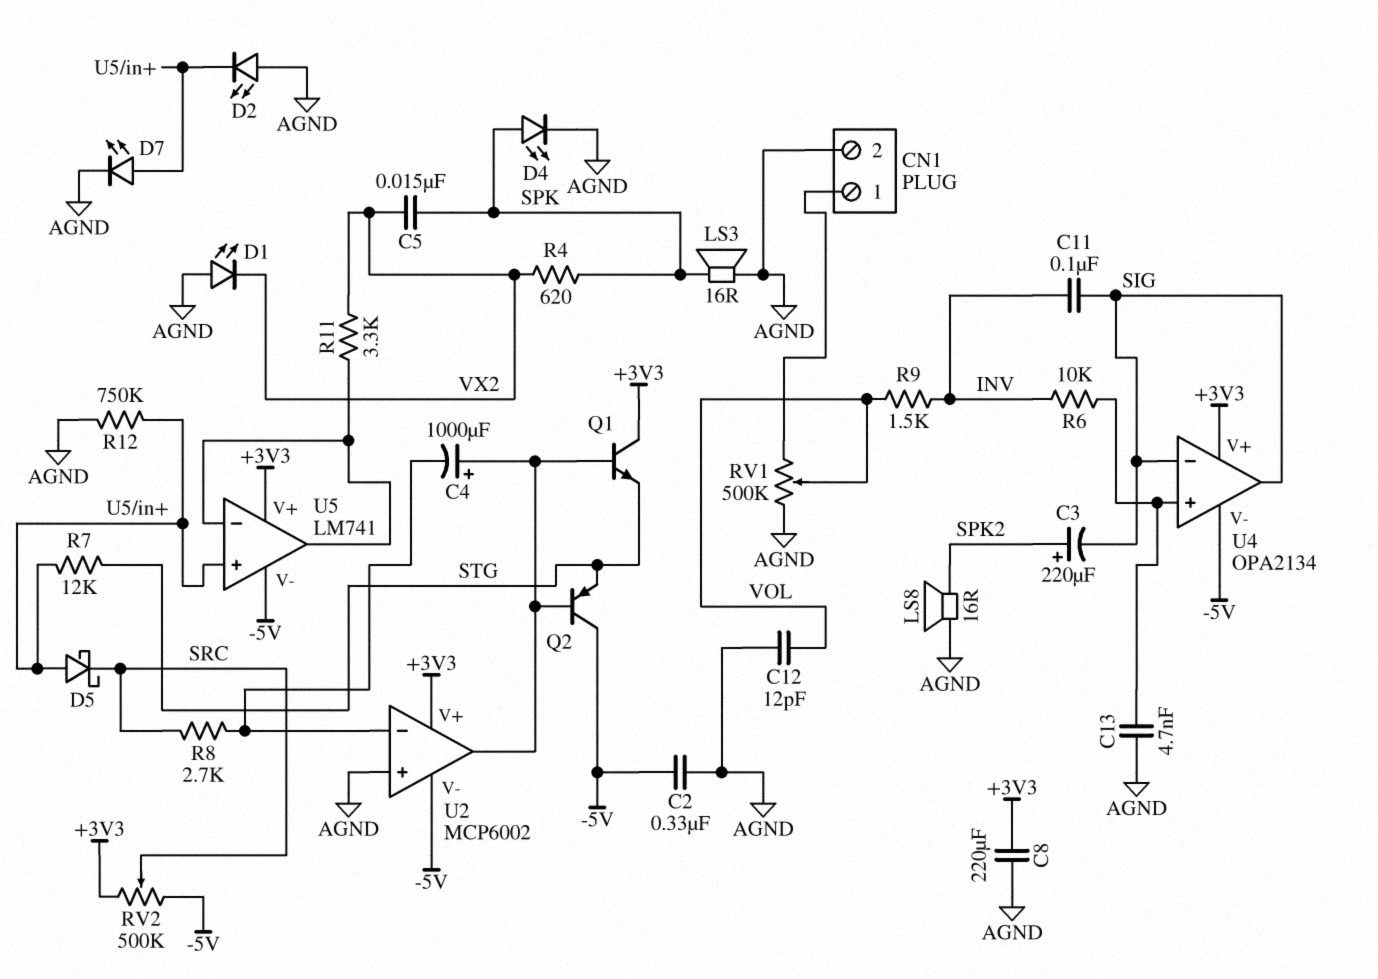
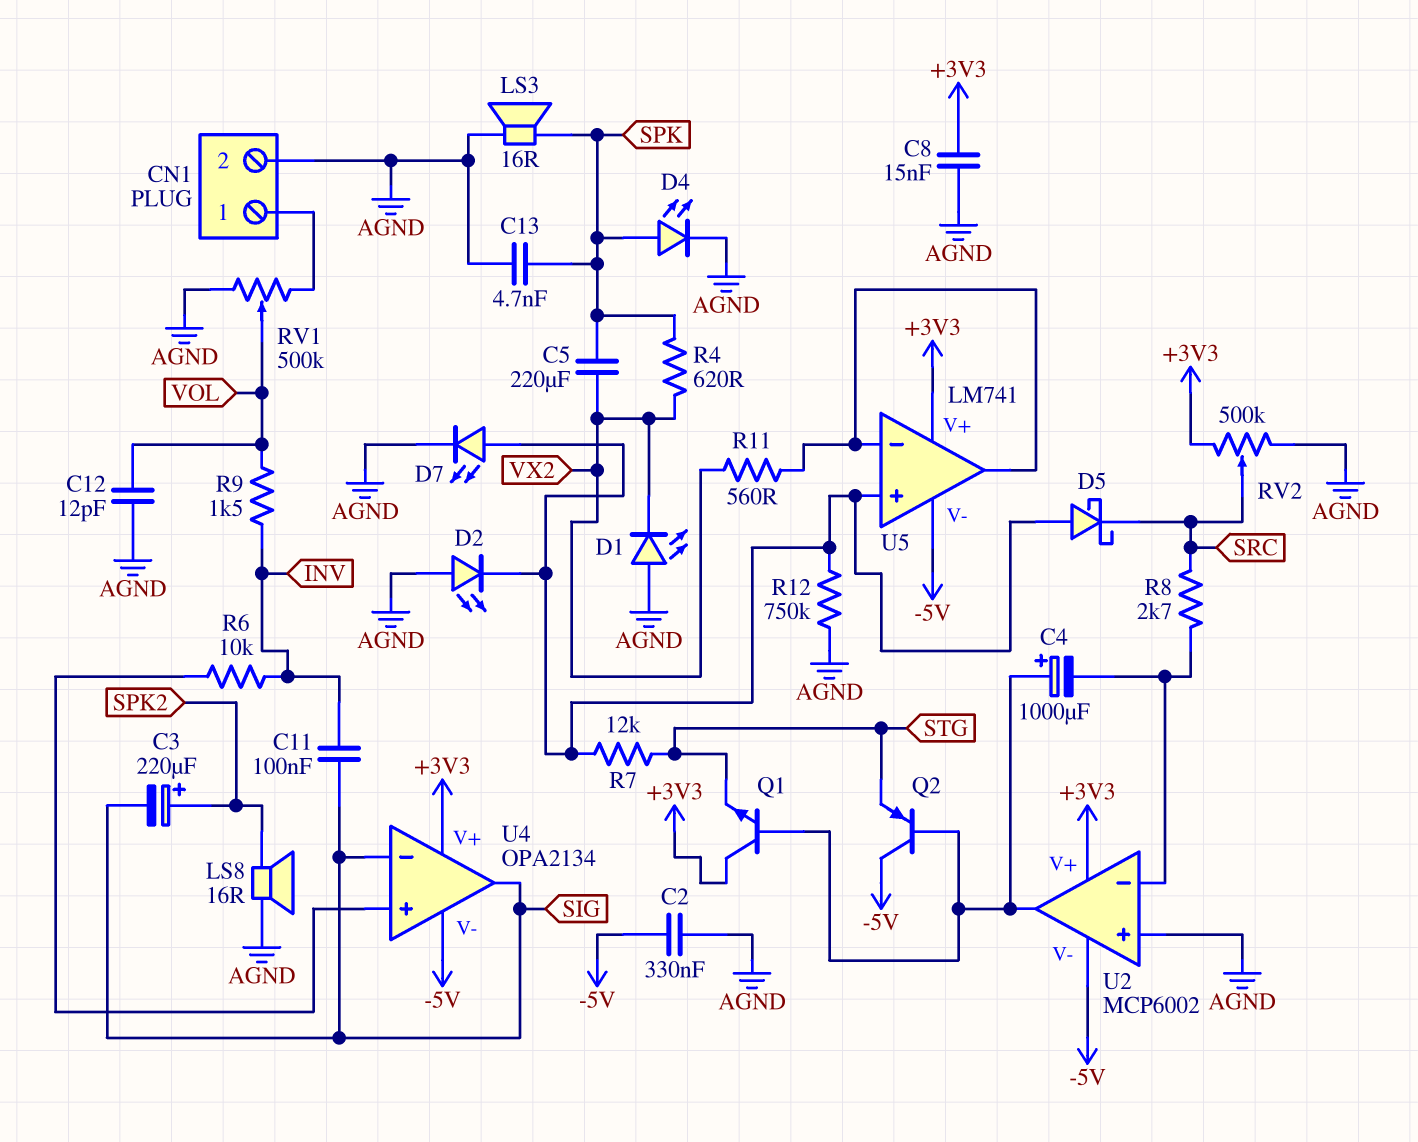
C5: 15nF (SPK, VX2) -> 220uF (SPK, VX2)
C8: 220uF (+3V3, AGND) -> 15nF (+3V3, AGND)
C13: 4.7nF (AGND, U4/in+) -> 4.7nF (AGND, SPK)
R11: 3.3k (U5/in-, VX2) -> 560 (U5/in-, VX2)
RV2: 500k (+3V3, -5V, wiper SRC) -> 500k (+3V3, AGND, wiper SRC)

